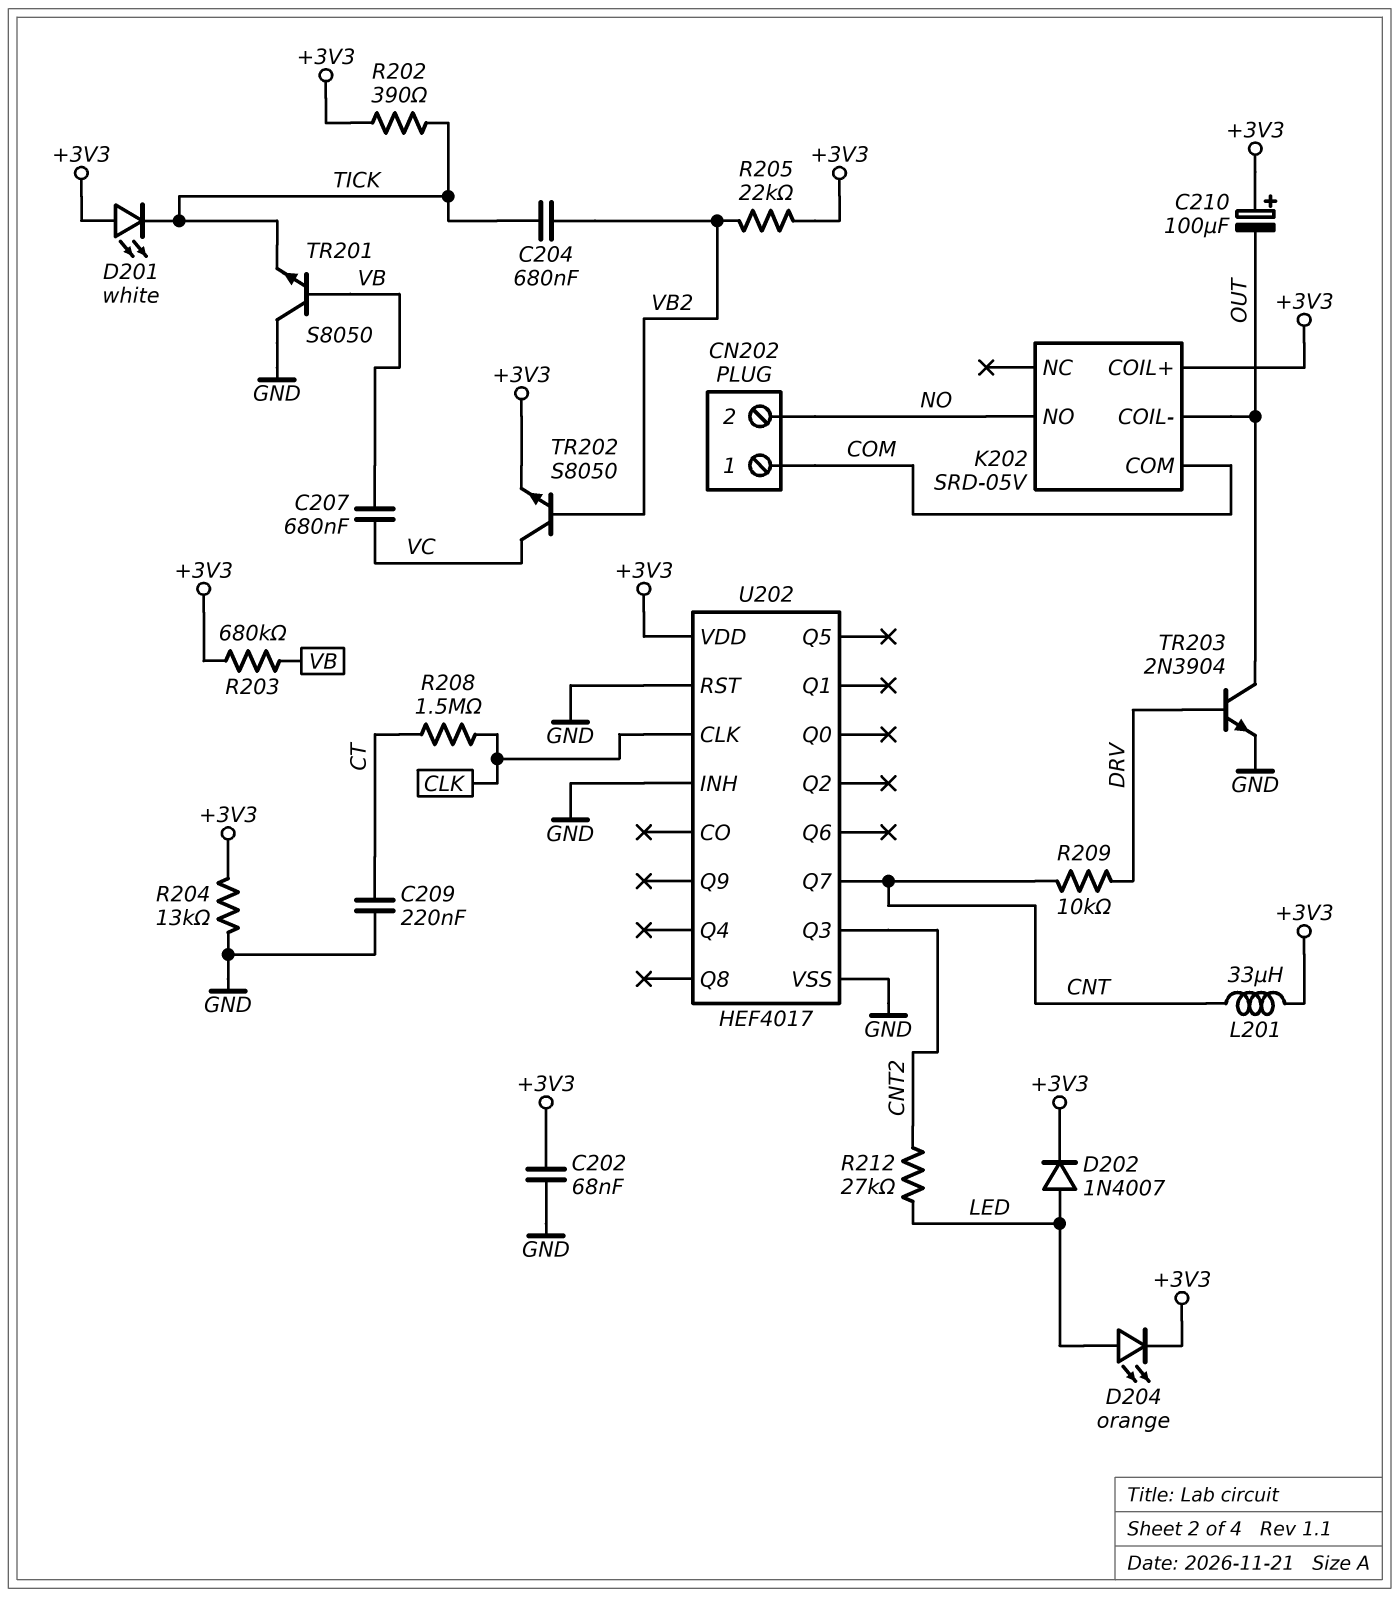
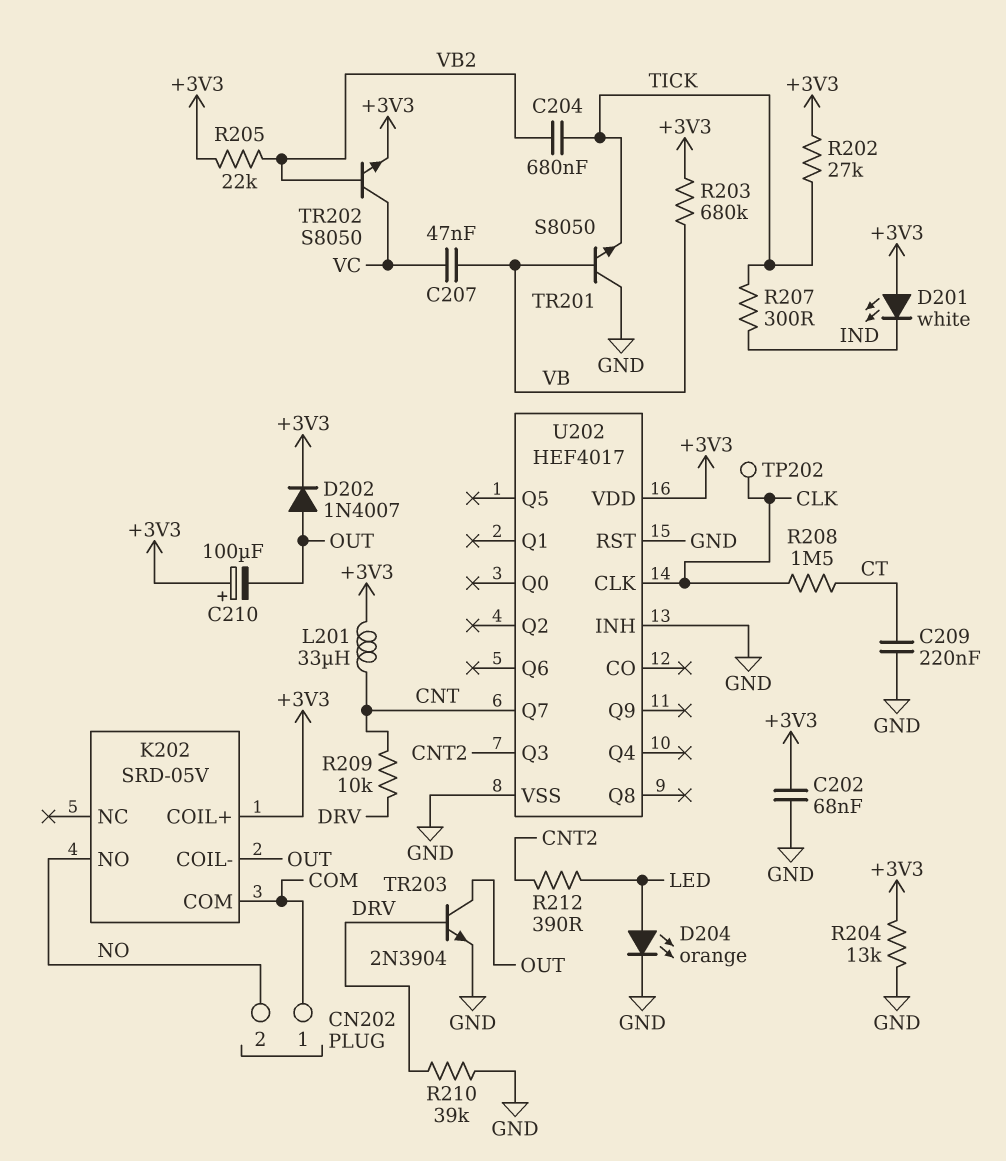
C207: 680nF (VB, VC) -> 47nF (VB, VC)
D201: LED white (A +3V3, K TICK) -> LED white (A +3V3, K IND)
D202: diode 1N4007 (A LED, K +3V3) -> diode 1N4007 (A OUT, K +3V3)
D204: LED orange (A LED, K +3V3) -> LED orange (A LED, K GND)
R202: 390 (+3V3, TICK) -> 27k (+3V3, TICK)
R207: none -> 300 (IND, TICK)
R210: none -> 39k (DRV, GND)
R212: 27k (CNT2, LED) -> 390 (CNT2, LED)
TP202: none -> test point (CLK)

